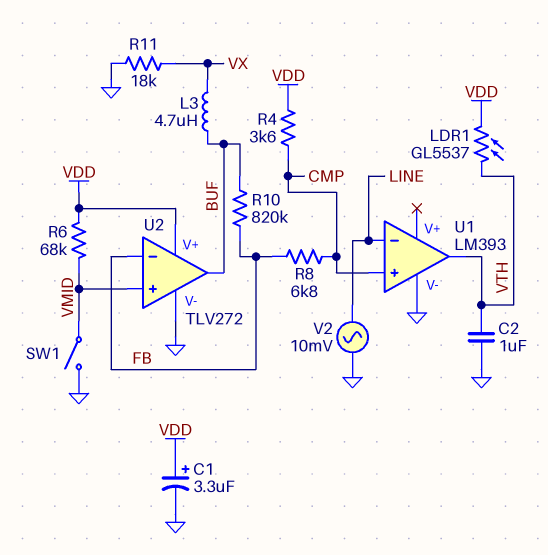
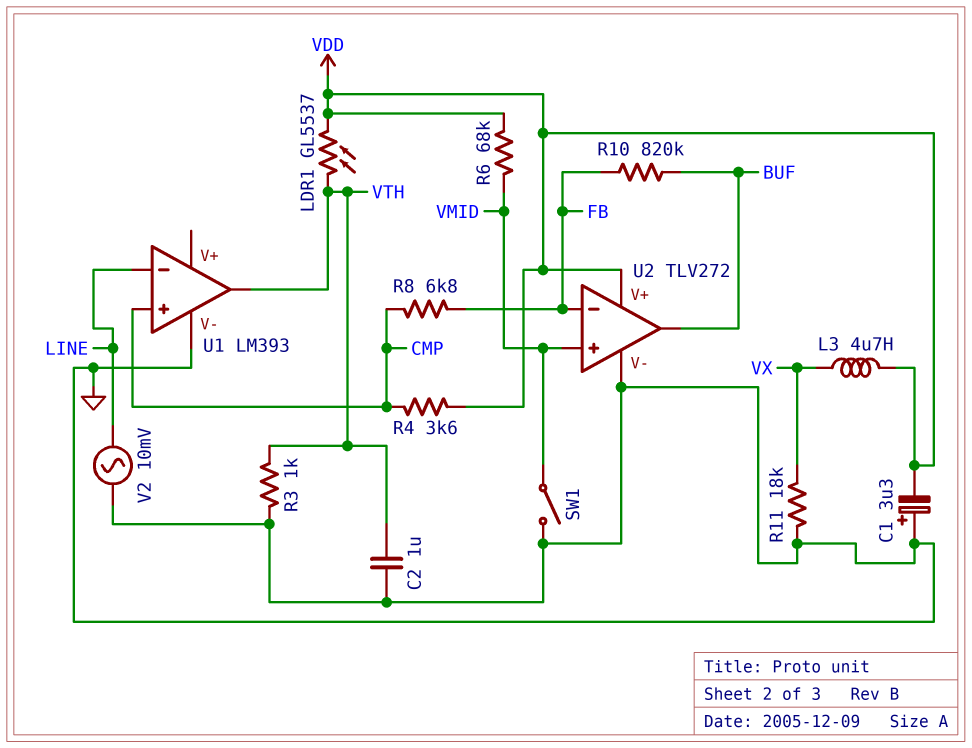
C1: 3.3uF (plus VDD, minus GND) -> 3.3uF (plus GND, minus VDD)
L3: 4.7uH (BUF, VX) -> 4.7uH (VDD, VX)
R3: none -> 1k (GND, VTH)

